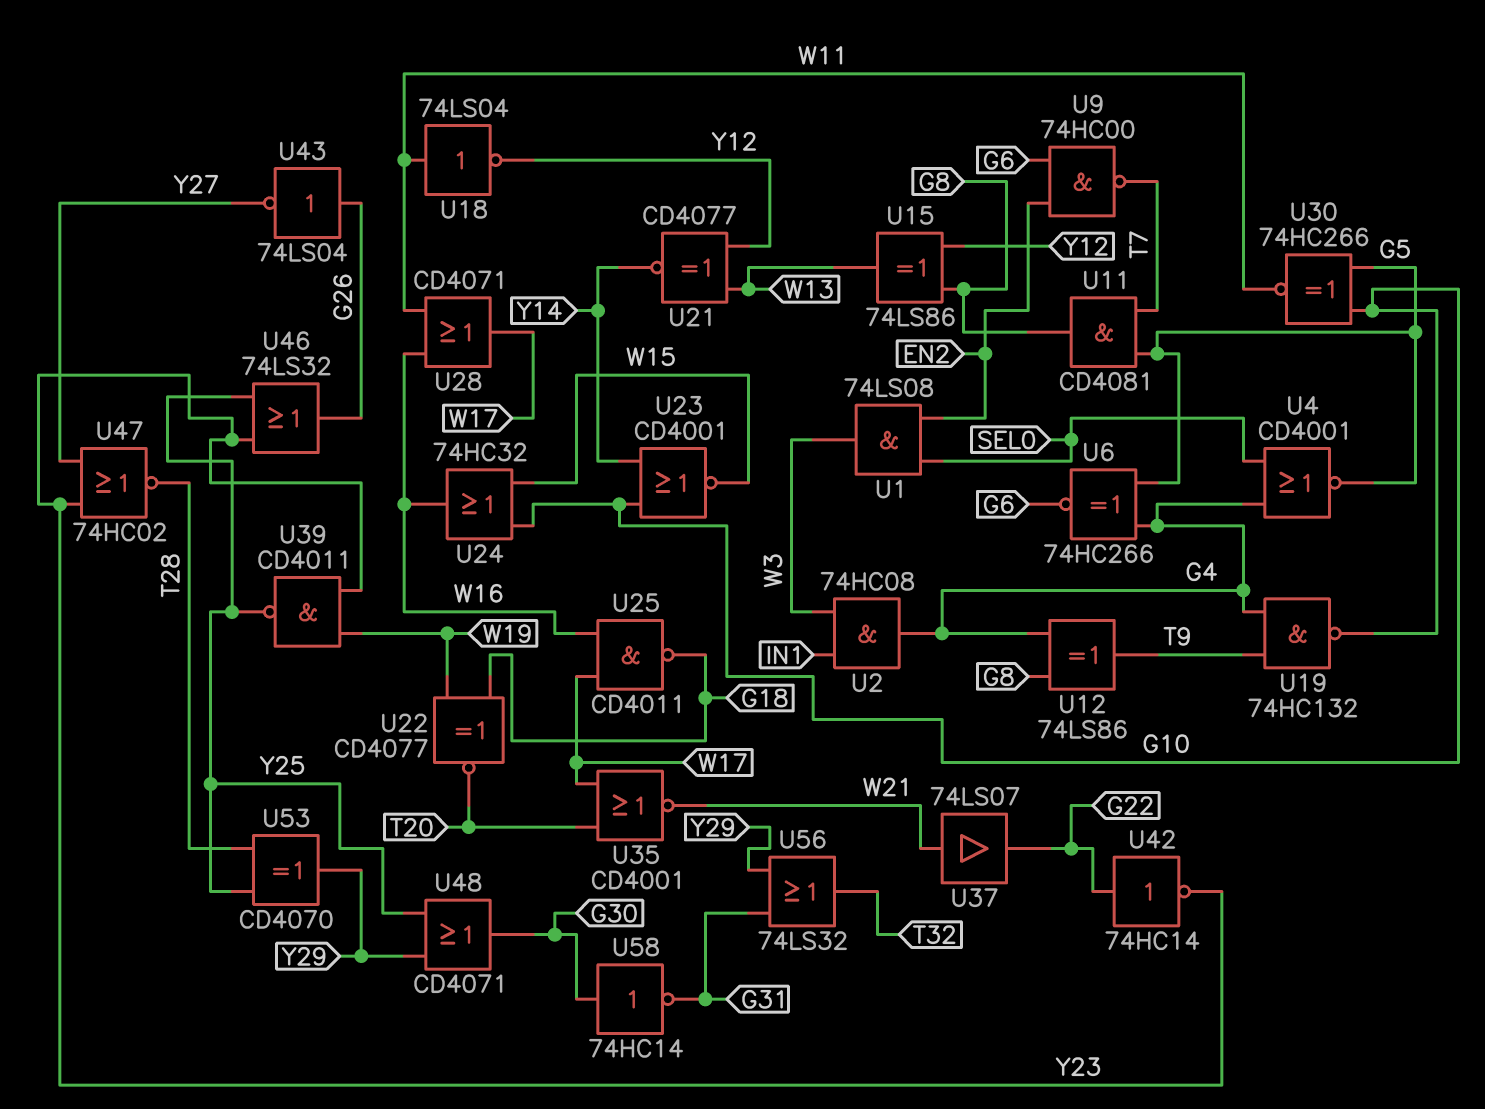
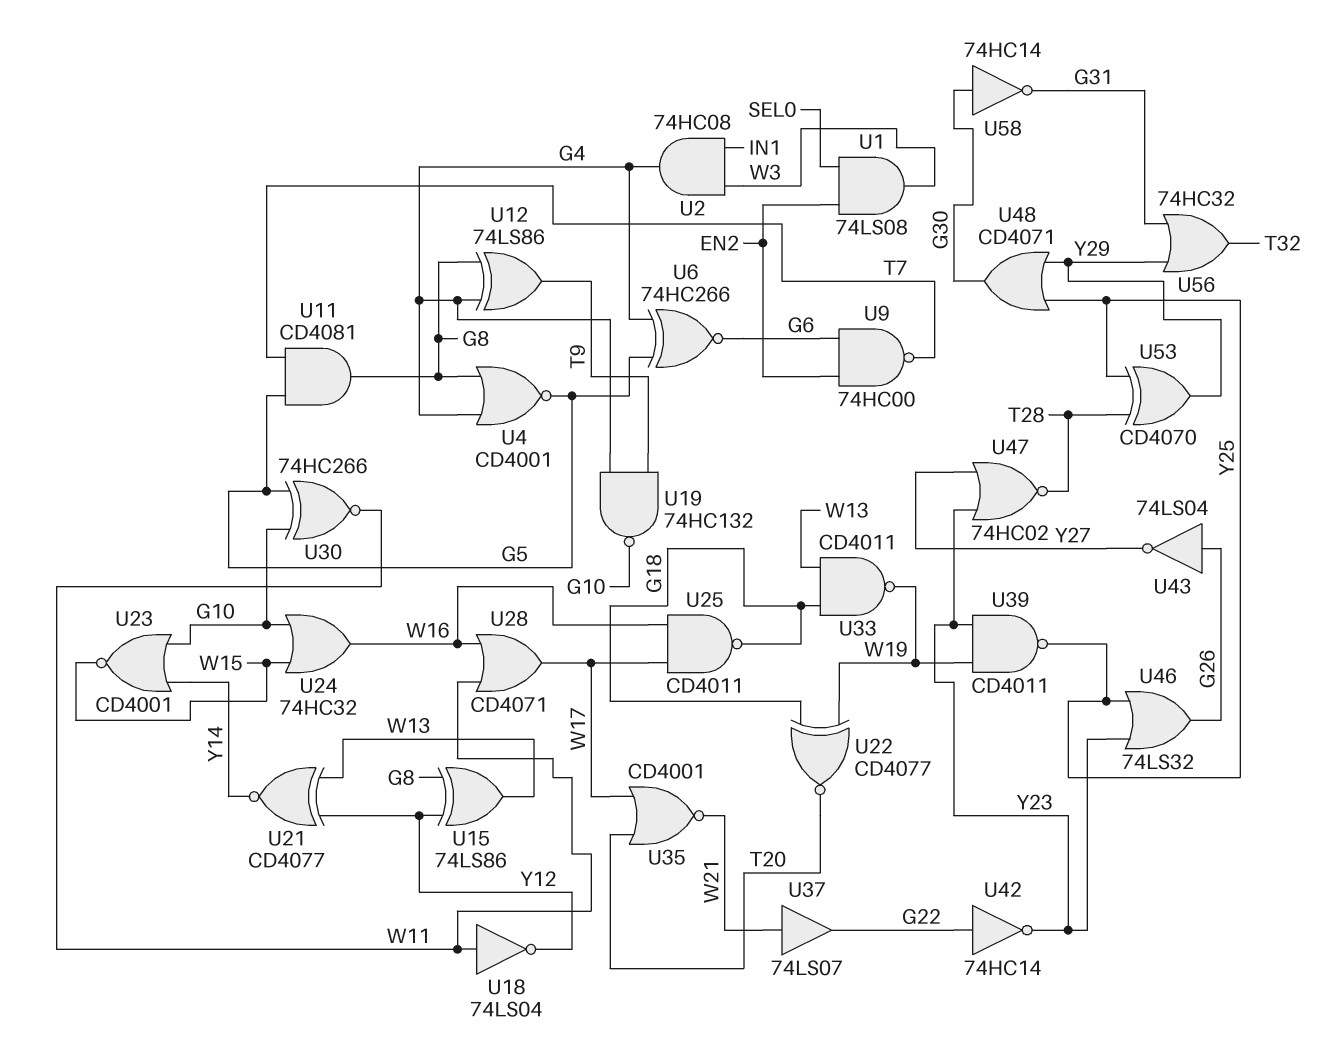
U4: NOR CD4001 (in G4, in SEL0, out G5) -> NOR CD4001 (in G4, in G8, out G5)
U33: none -> NAND CD4011 (in G18, in W13, out W19)
U56: OR 74LS32 (in G31, in Y29, out T32) -> OR 74HC32 (in G31, in Y29, out T32)

